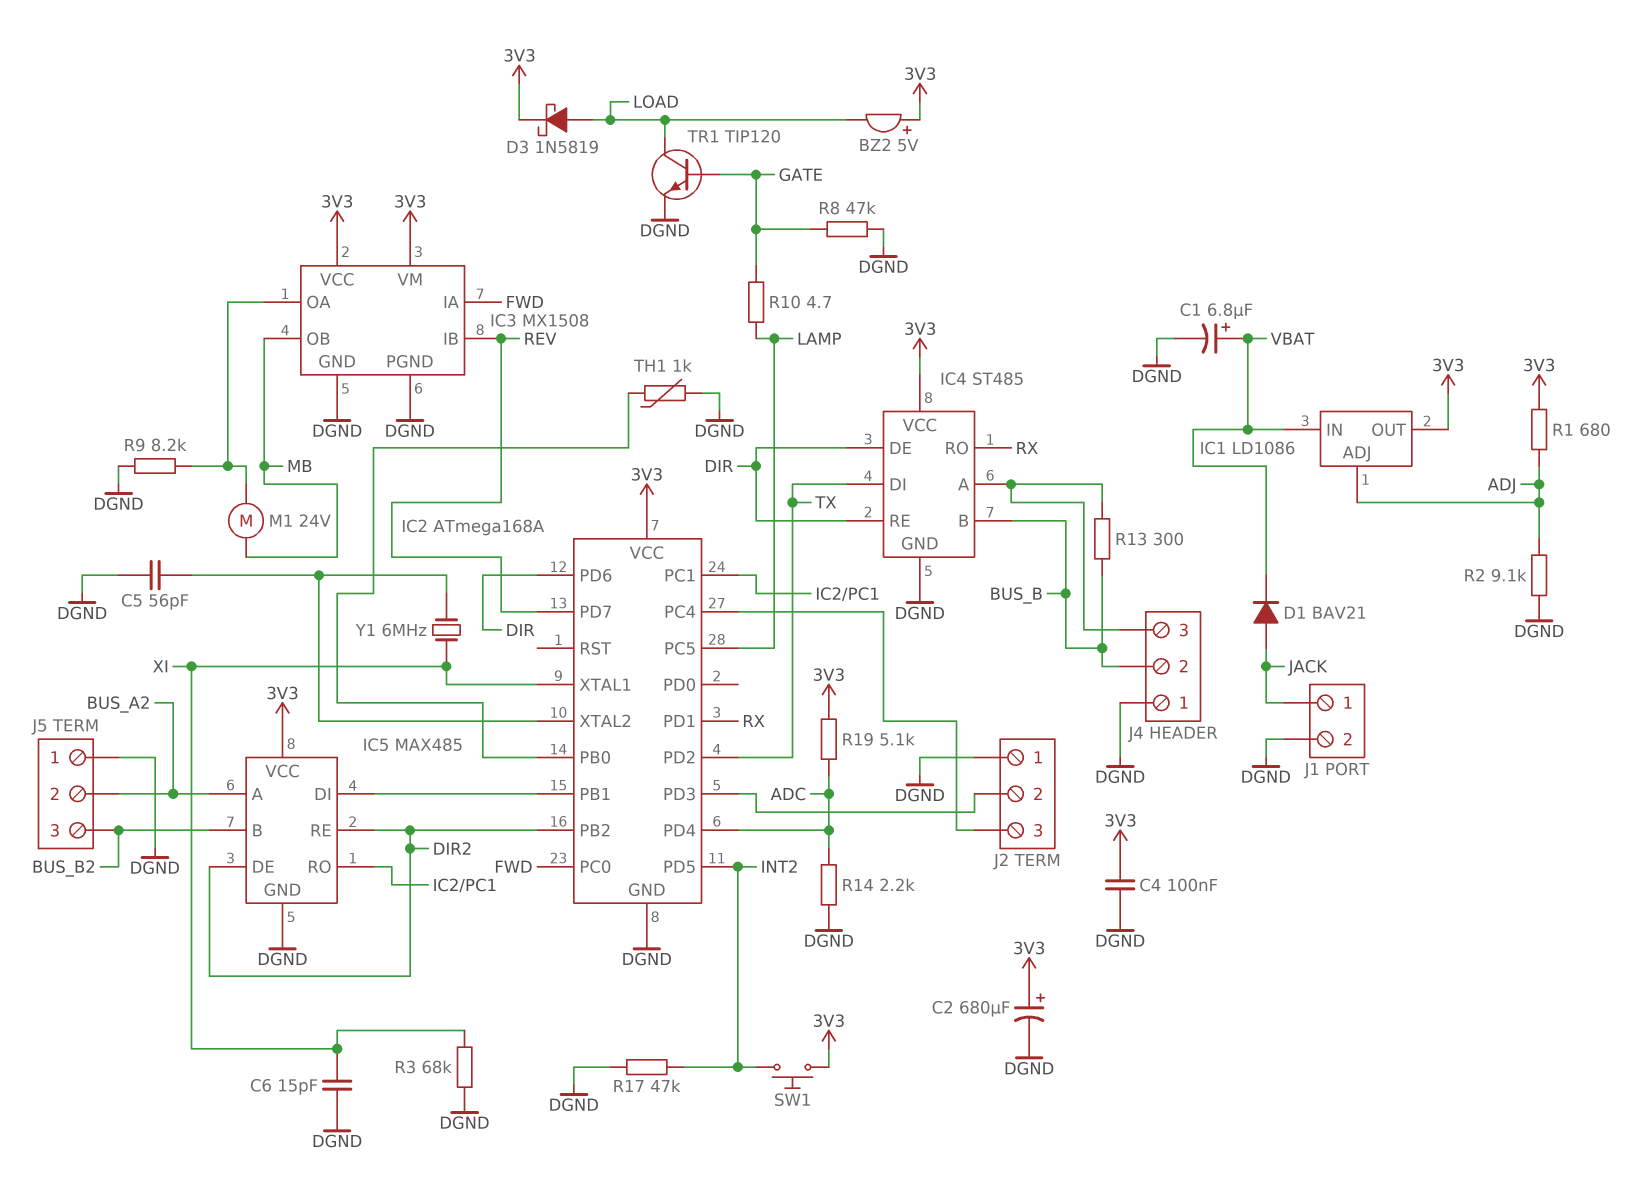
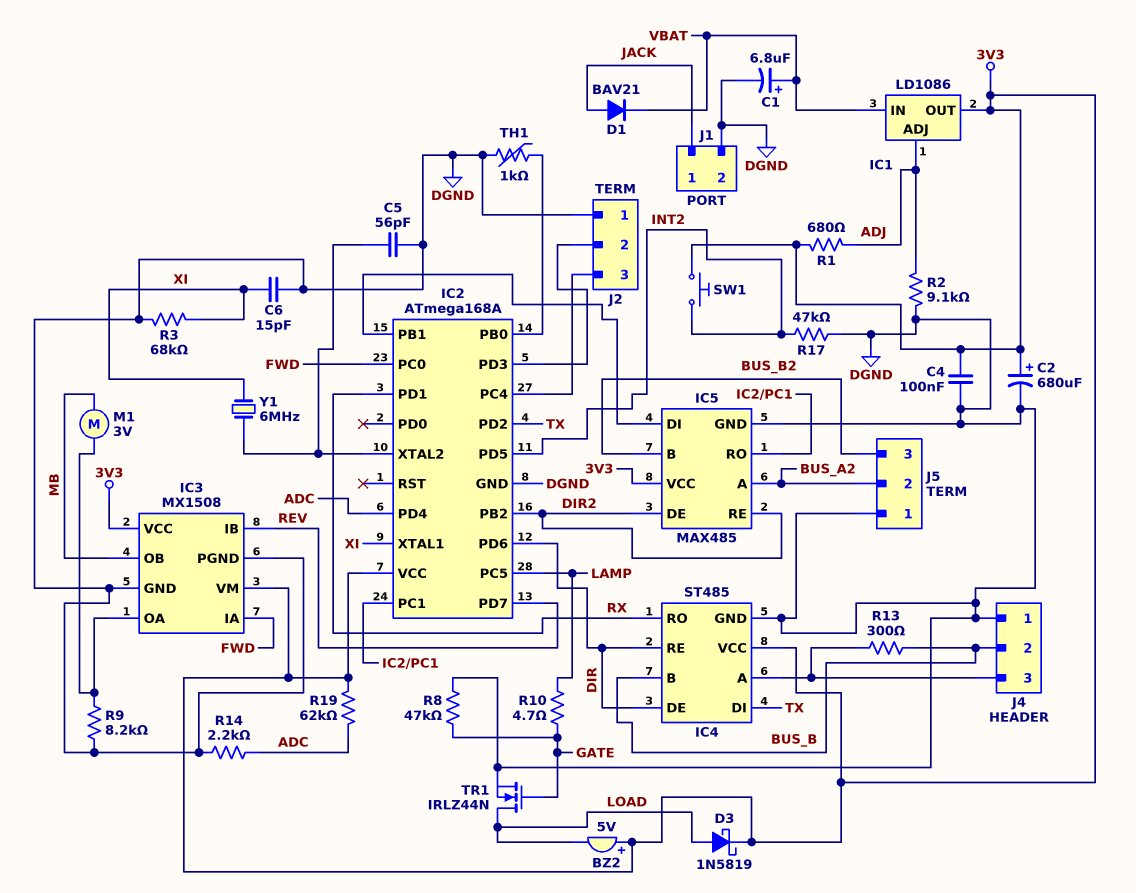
M1: motor 24V (IC3/OA, MB) -> motor 3V (IC3/OA, MB)
R19: 5.1k (3V3, ADC) -> 62k (3V3, ADC)
TR1: NPN TIP120 (B GATE, C LOAD, E DGND) -> NMOS IRLZ44N (G GATE, D LOAD, S DGND)

